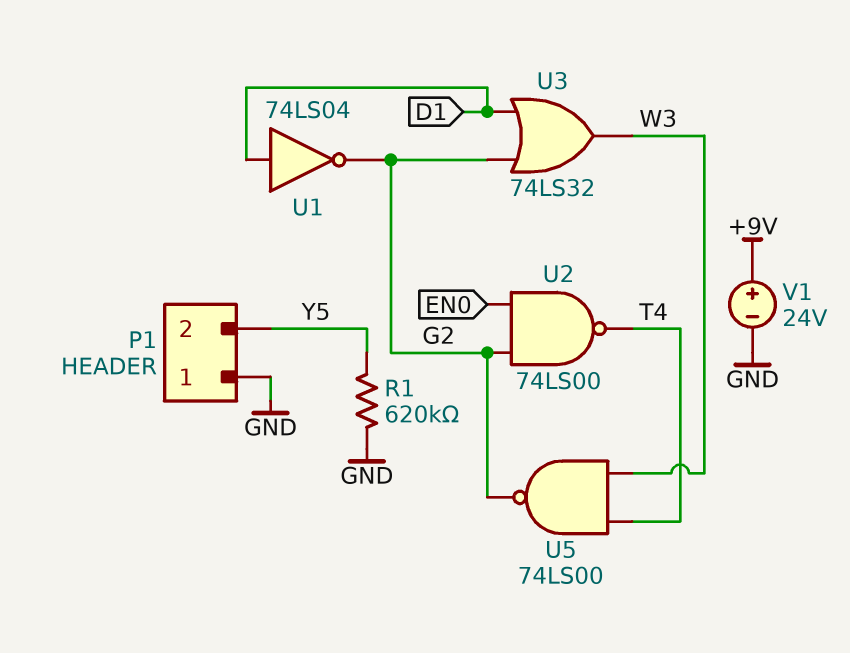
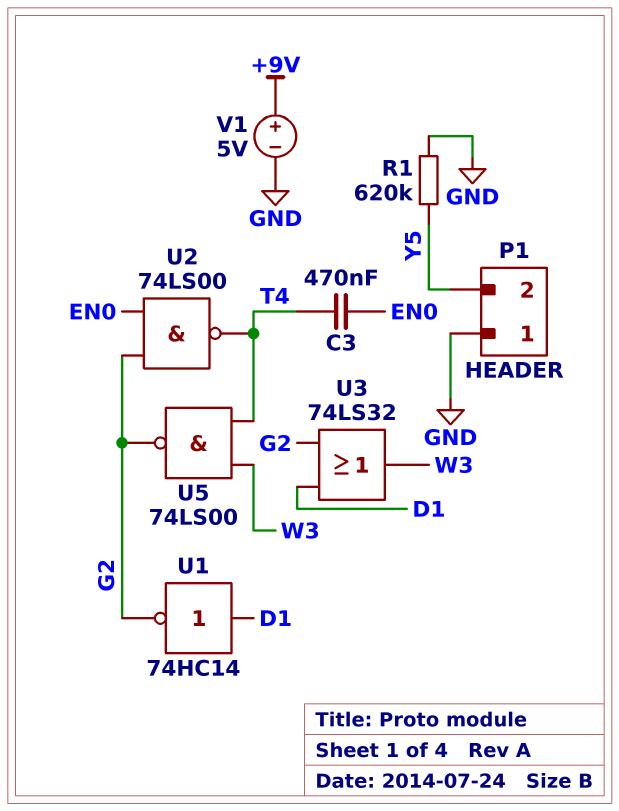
C3: none -> 470nF (EN0, T4)
U1: NOT 74LS04 (in D1, out G2) -> NOT 74HC14 (in D1, out G2)
V1: 24V (plus +9V, minus GND) -> 5V (plus +9V, minus GND)

